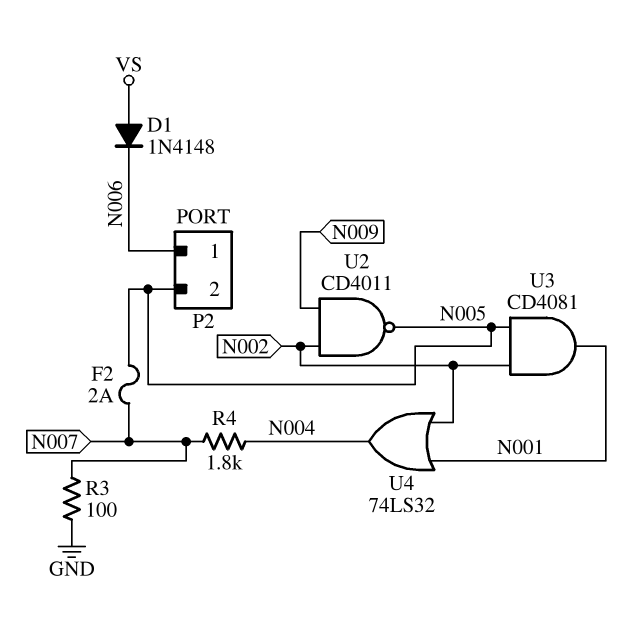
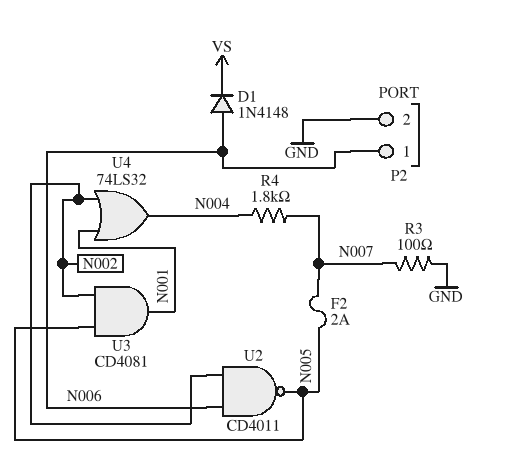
D1: diode 1N4148 (A VS, K N006) -> diode 1N4148 (A N006, K VS)
P2 pin 2: N005 -> GND
U2: NAND CD4011 (in N002, in N009, out N005) -> NAND CD4011 (in N002, in N006, out N005)

